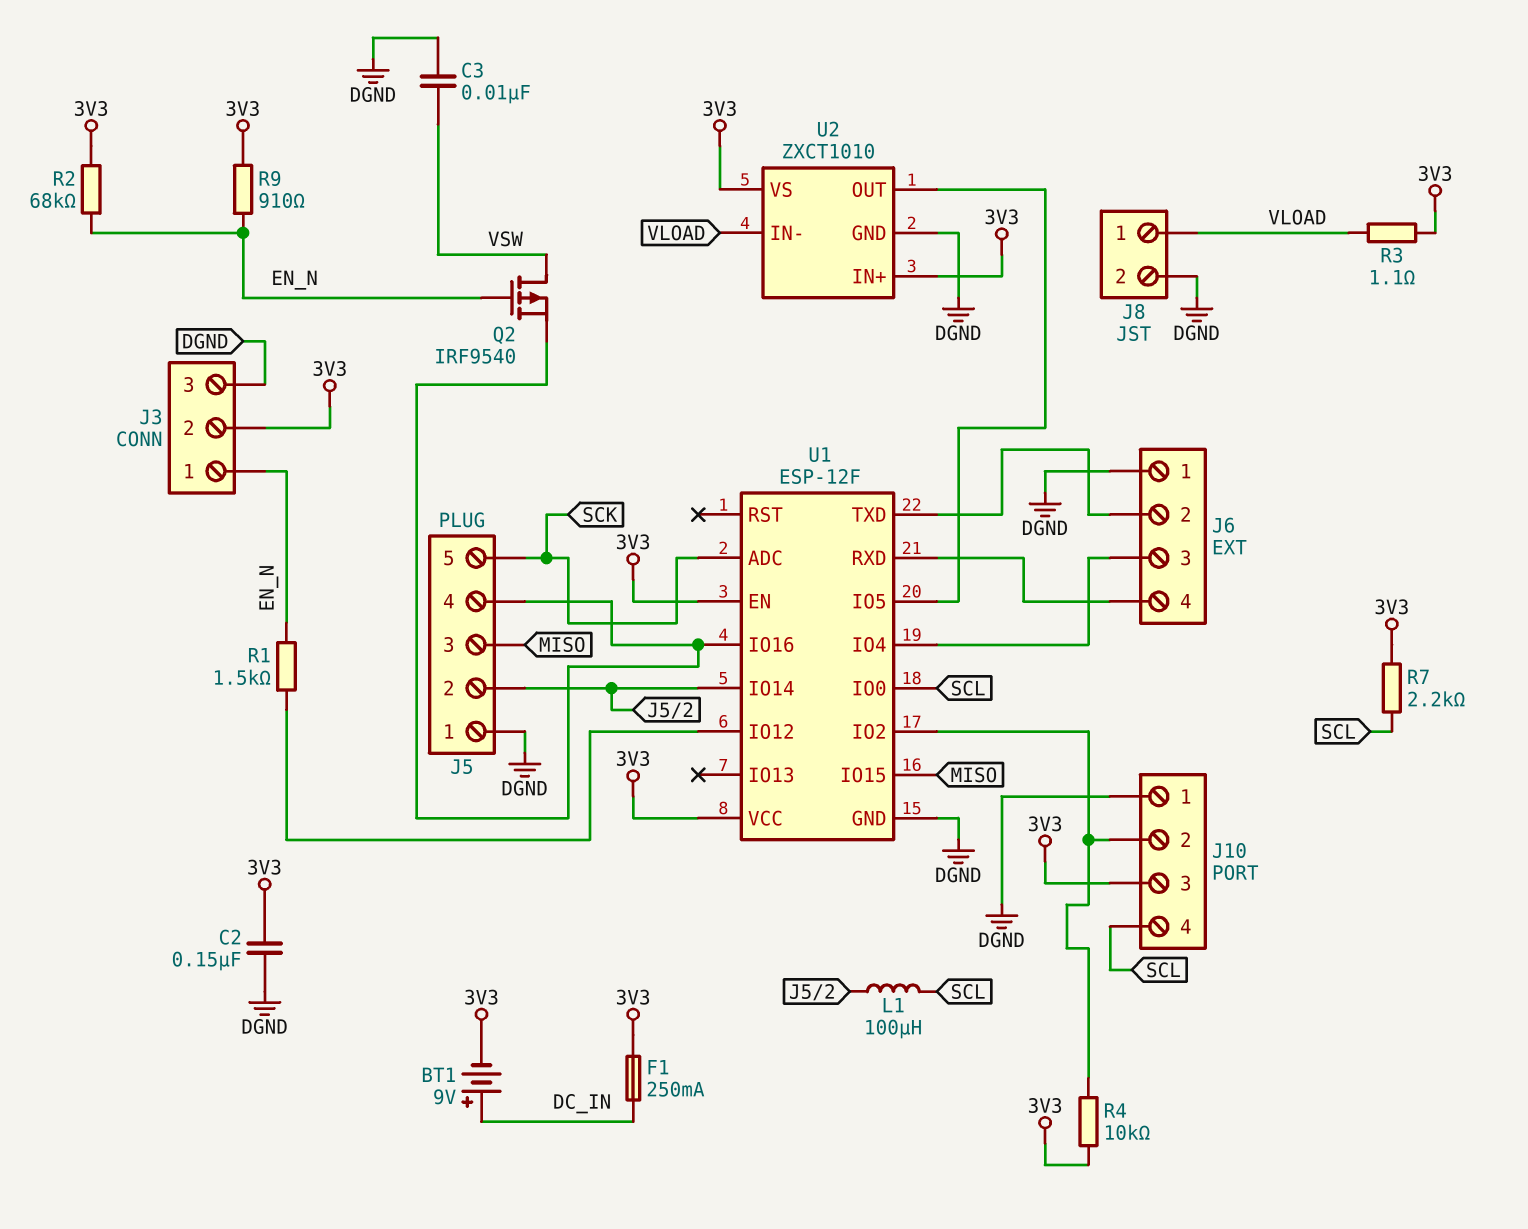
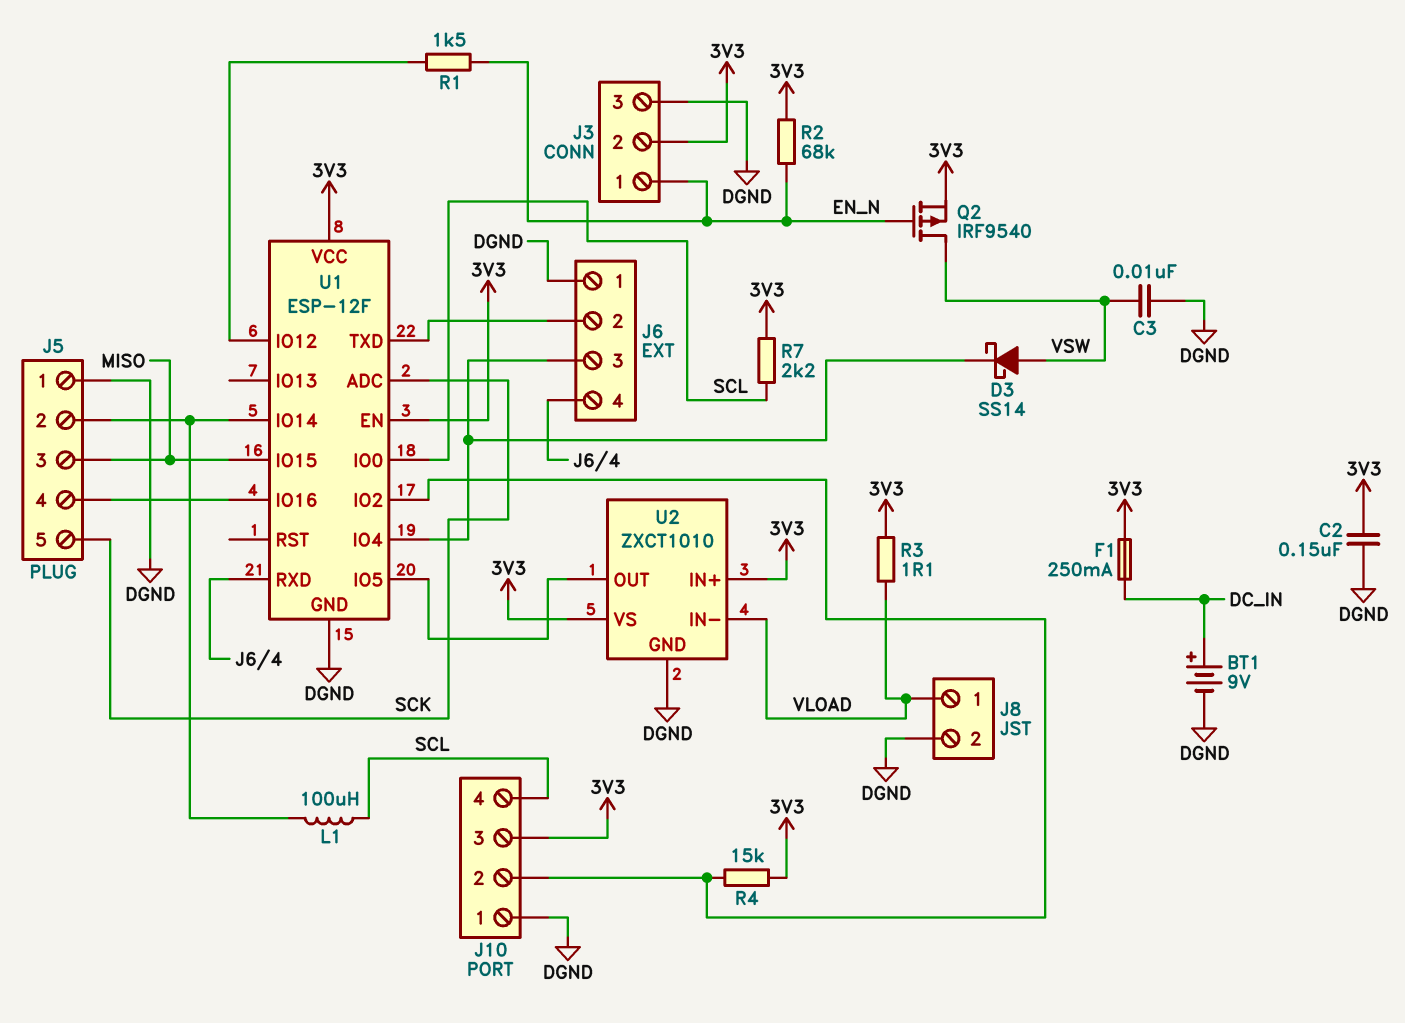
BT1: 9V (plus DC_IN, minus 3V3) -> 9V (plus DC_IN, minus DGND)
D3: none -> schottky SS14 (A VSW, K J6/3)
Q2: PMOS IRF9540 (G EN_N, D VSW, S J5/4) -> PMOS IRF9540 (G EN_N, D VSW, S 3V3)
R4: 10k (3V3, J10/2) -> 15k (3V3, J10/2)
R9: 910 (3V3, EN_N) -> none

